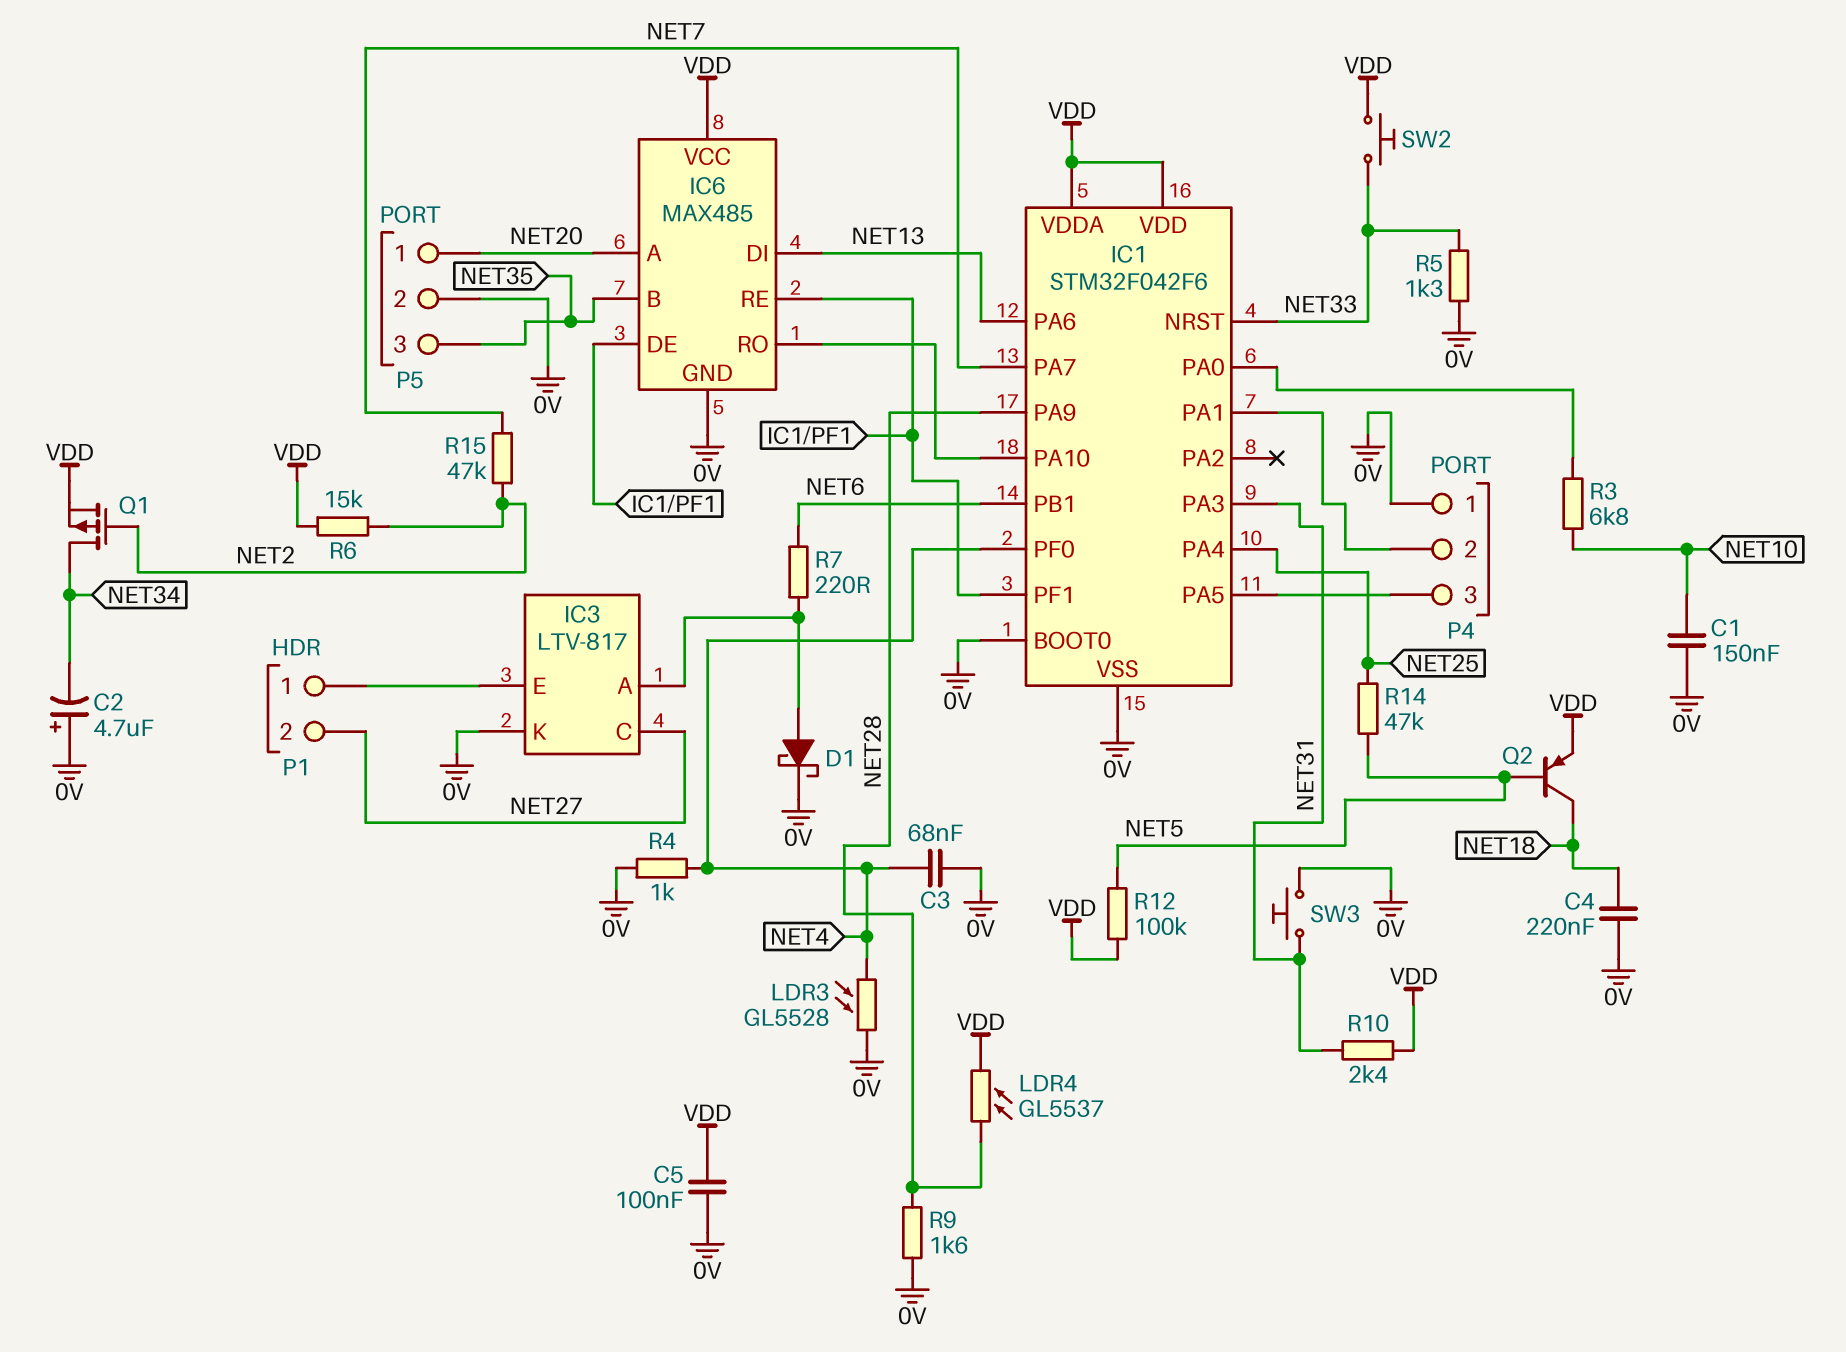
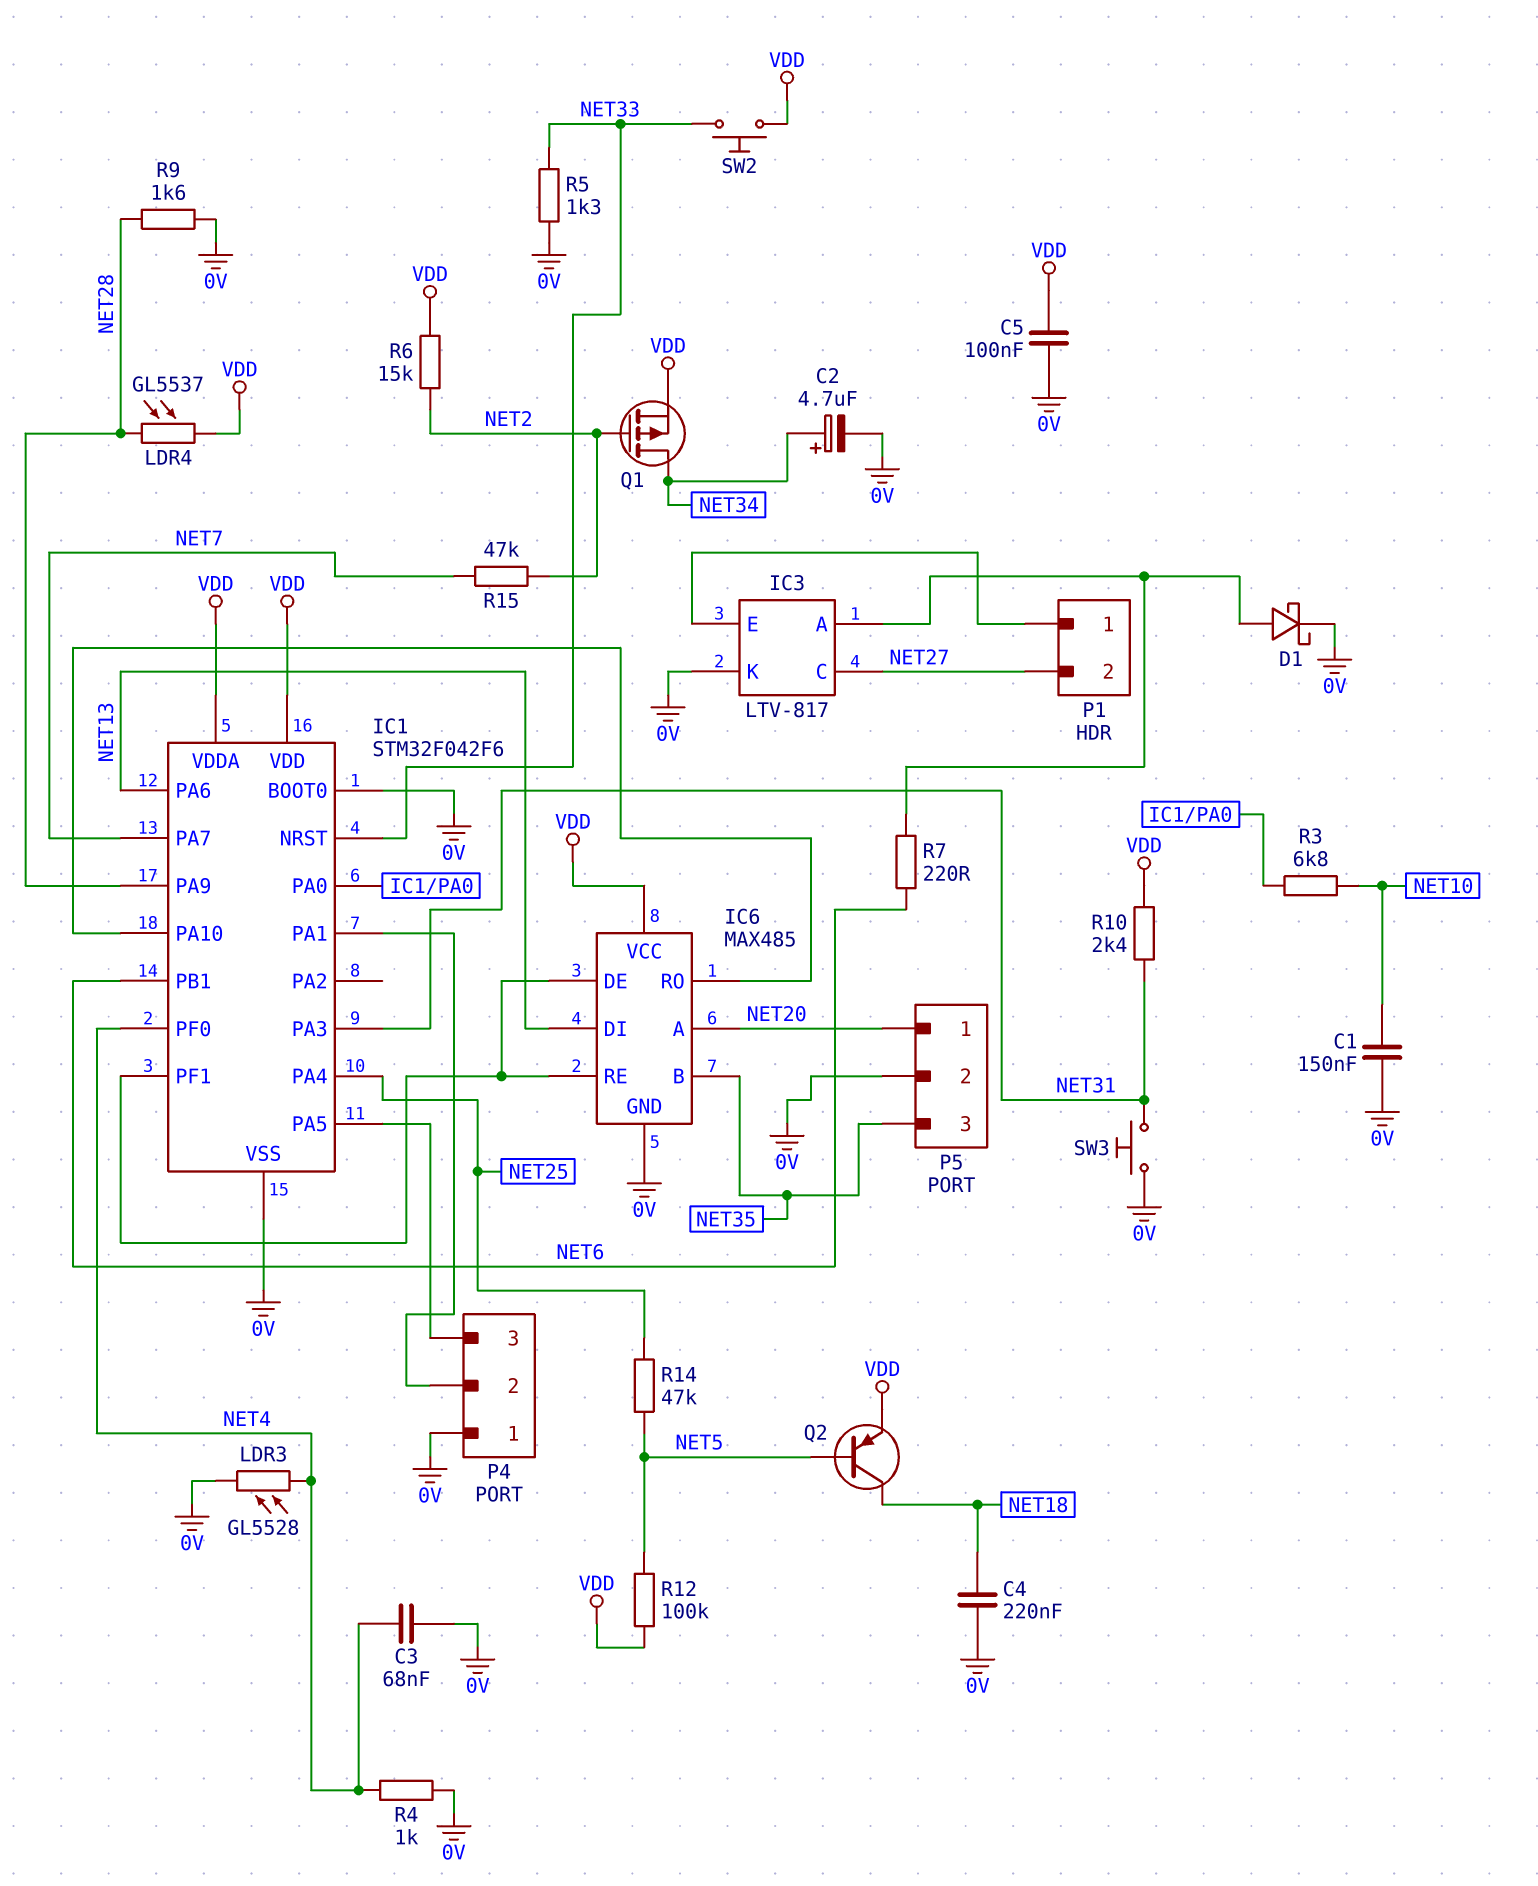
C2: 4.7uF (plus 0V, minus NET34) -> 4.7uF (plus NET34, minus 0V)

